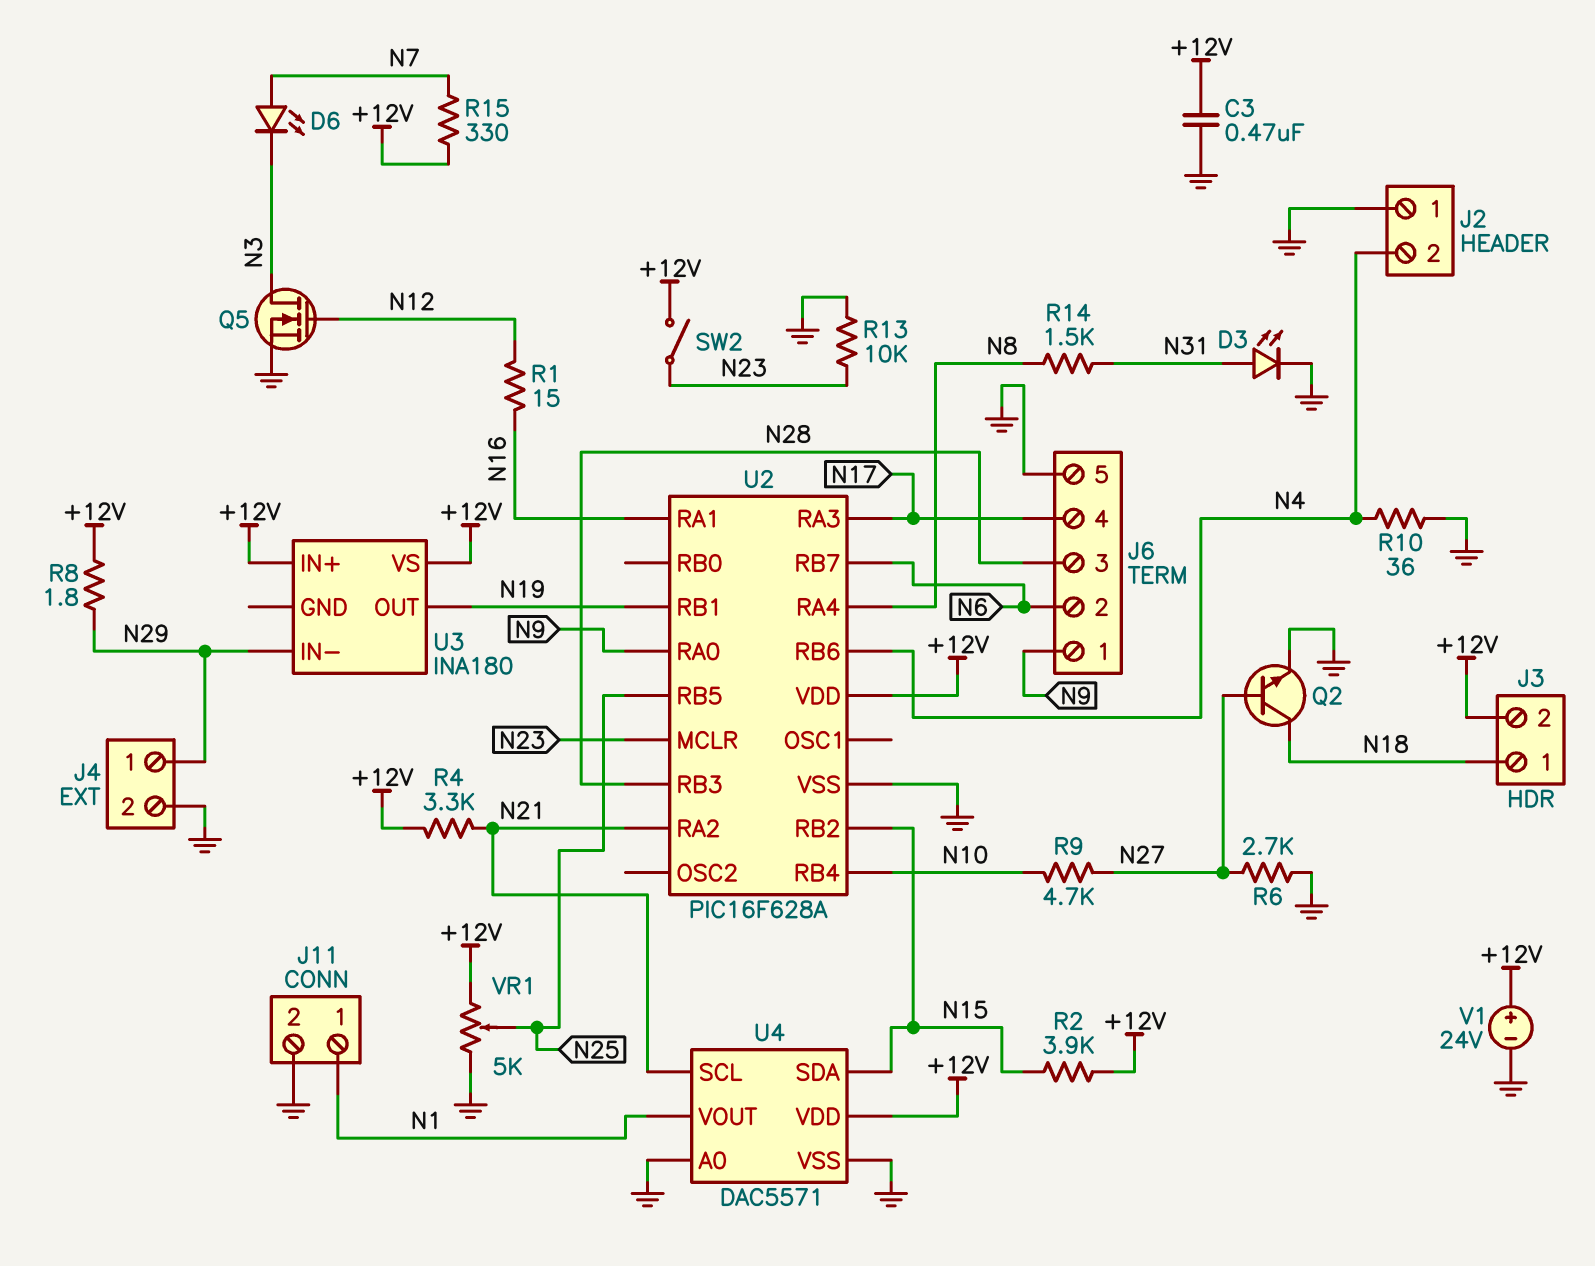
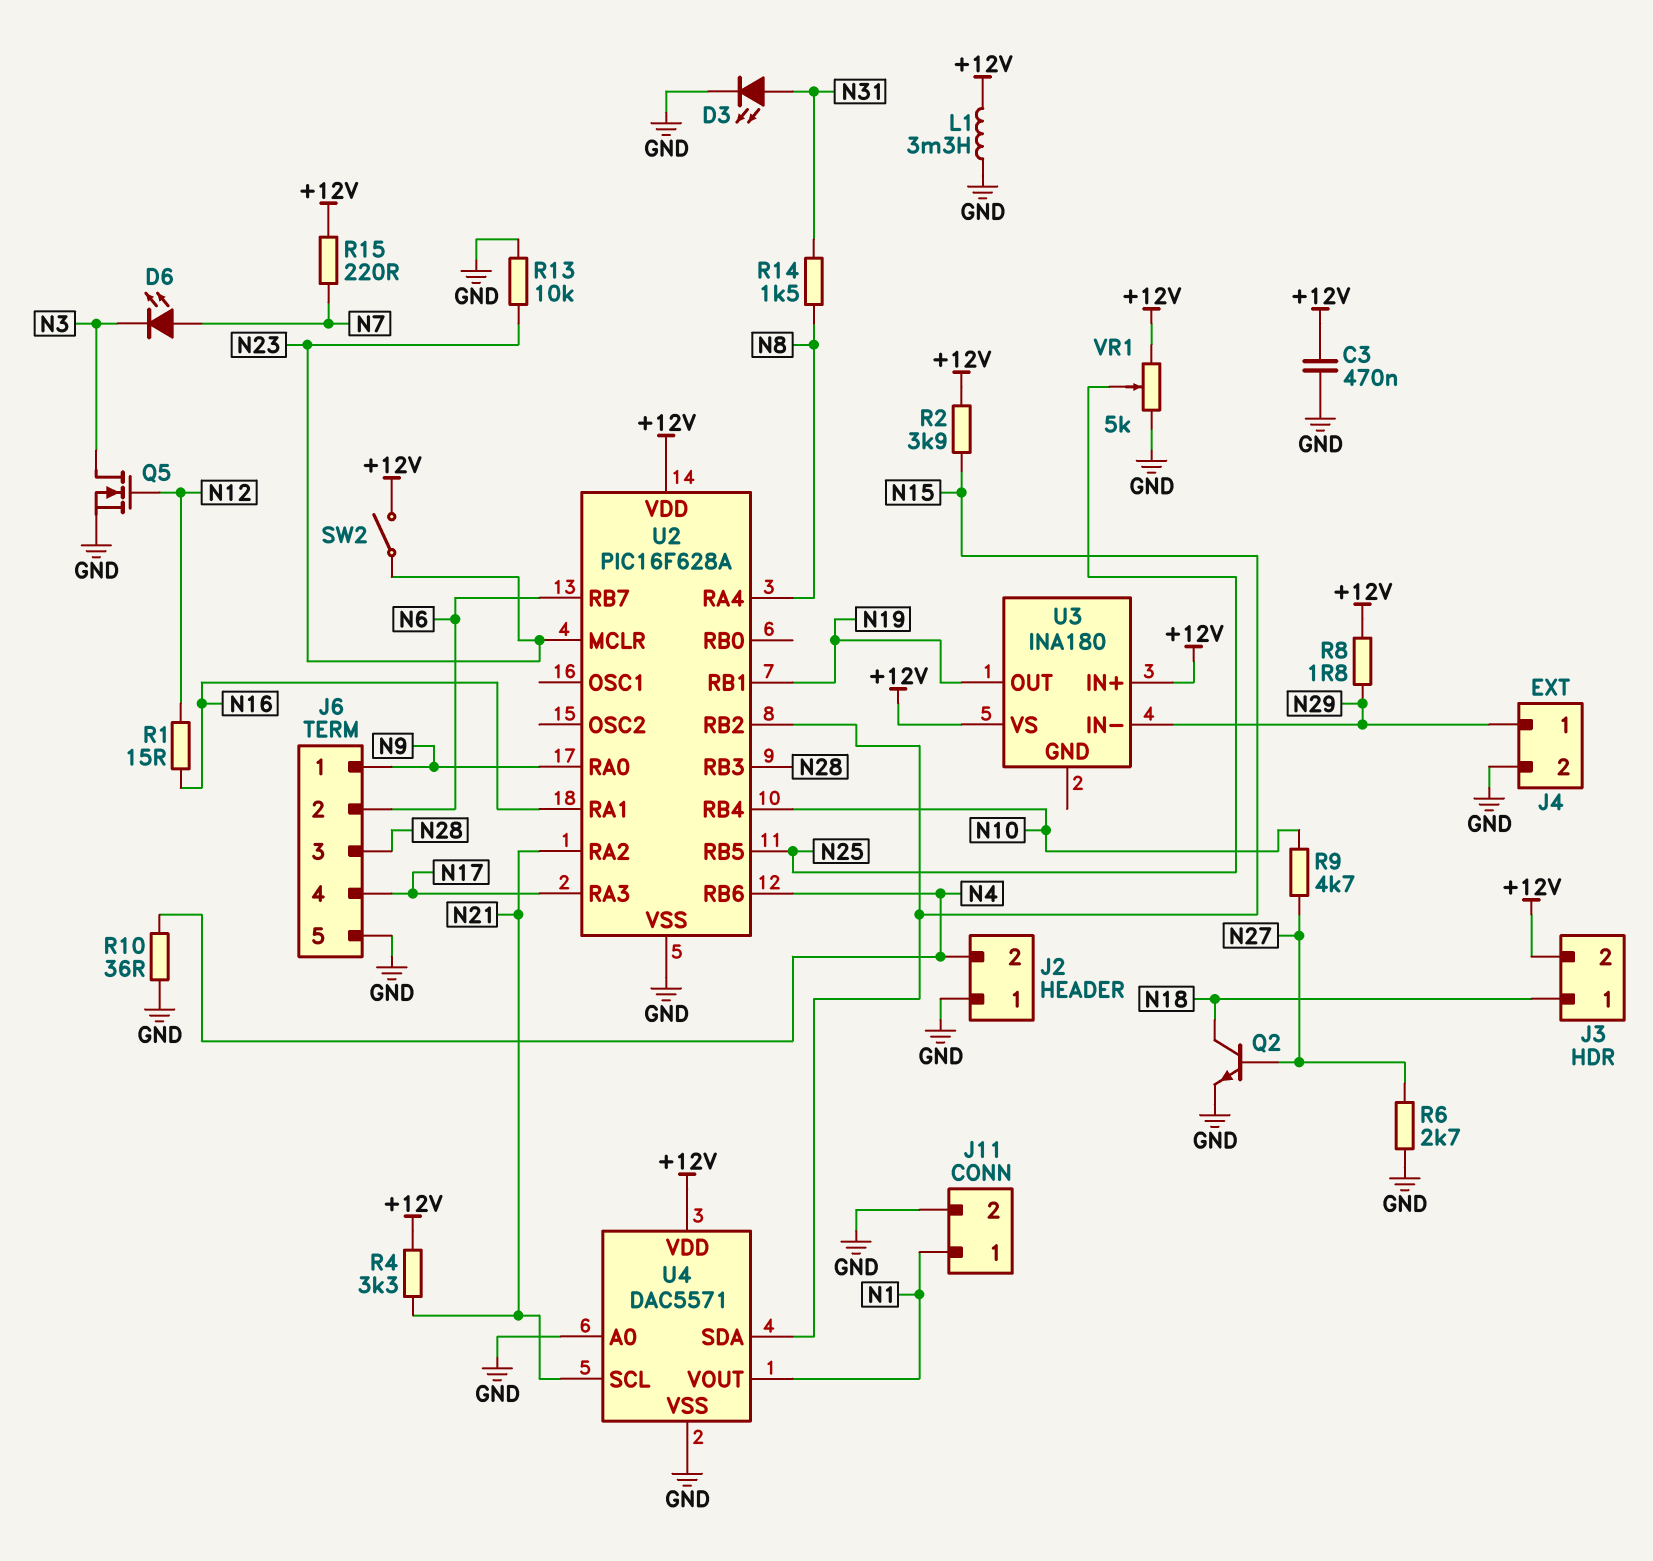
L1: none -> 3.3mH (+12V, GND)
R15: 330 (+12V, N7) -> 220 (+12V, N7)
V1: 24V (plus +12V, minus GND) -> none

